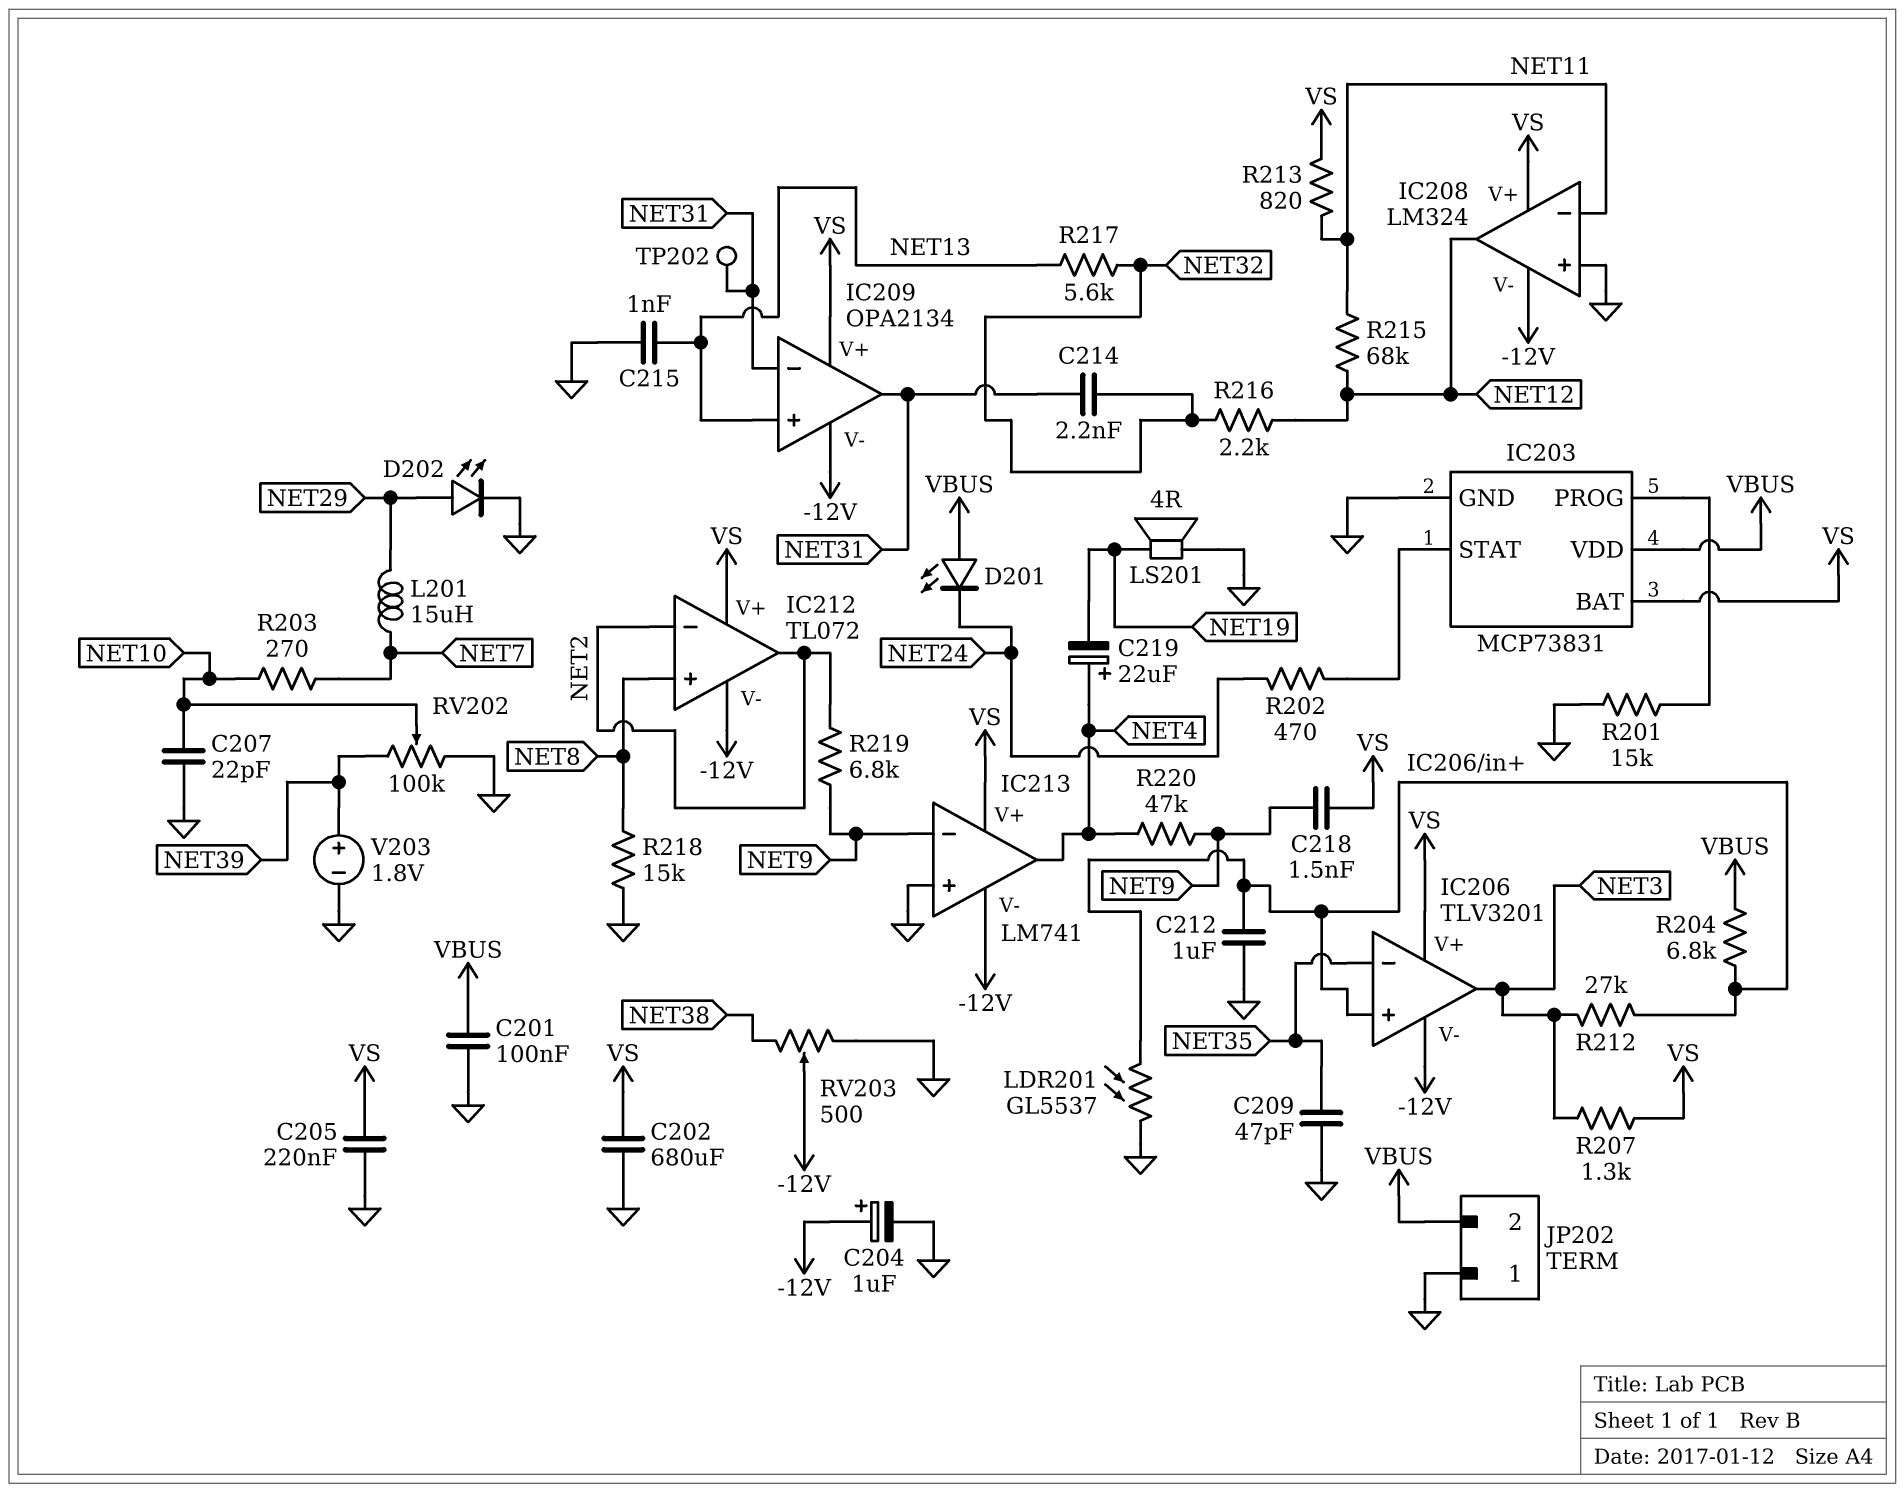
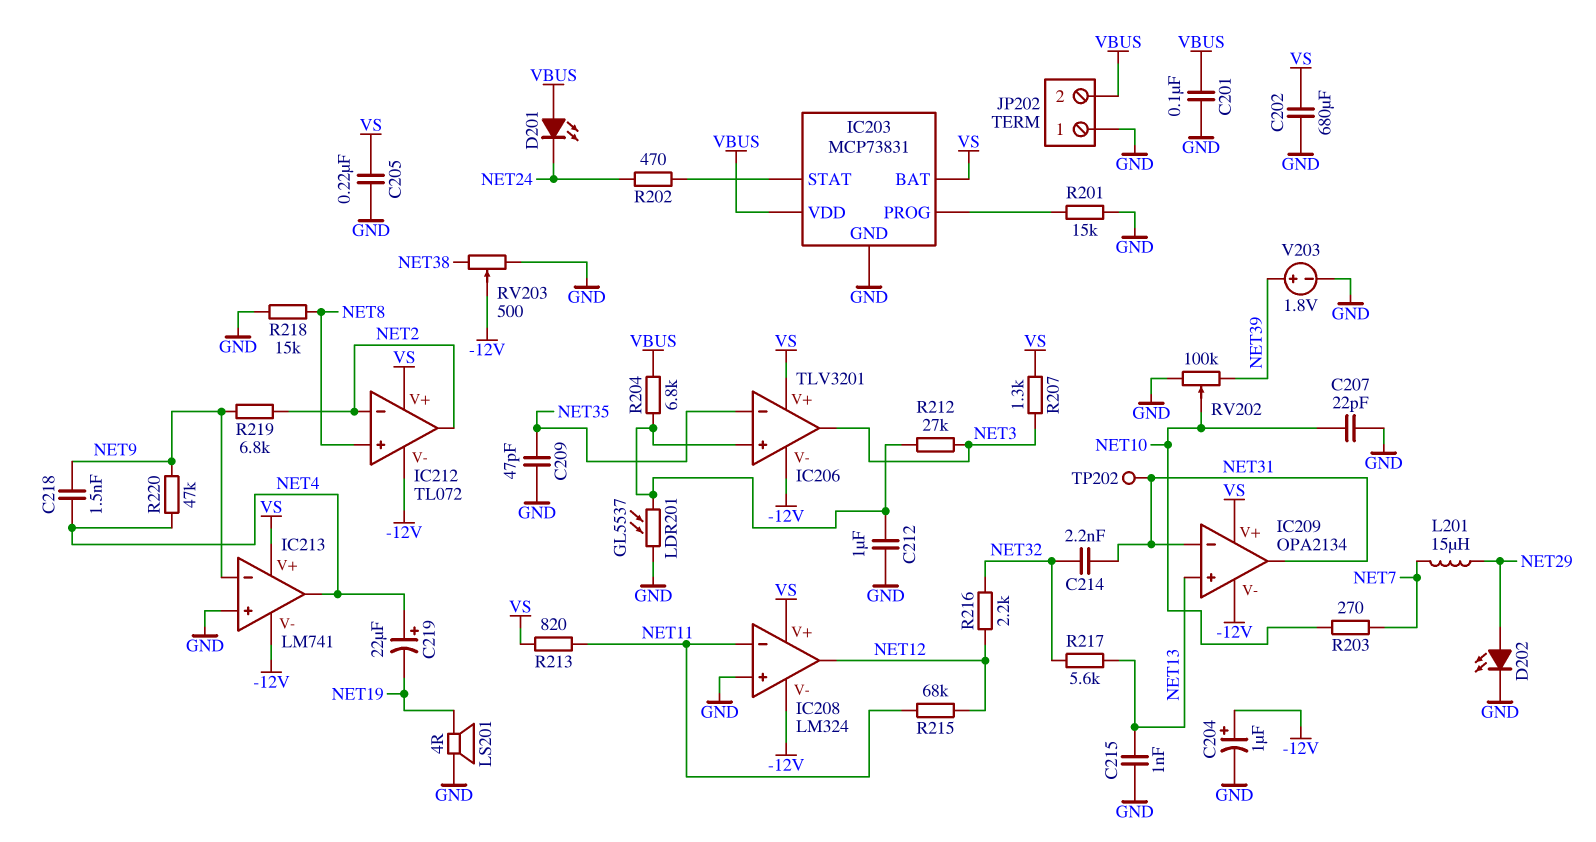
C218: 1.5nF (NET9, VS) -> 1.5nF (NET4, NET9)

